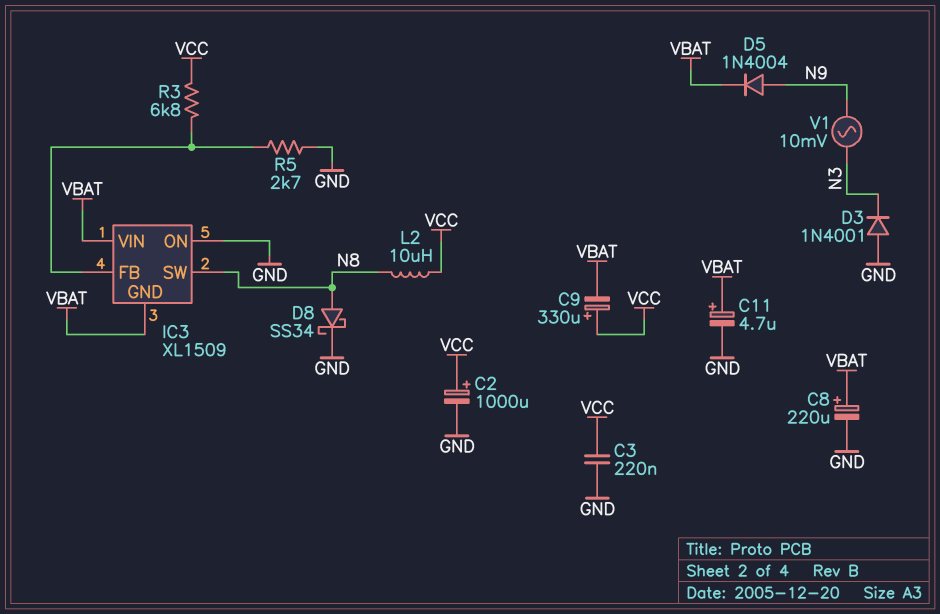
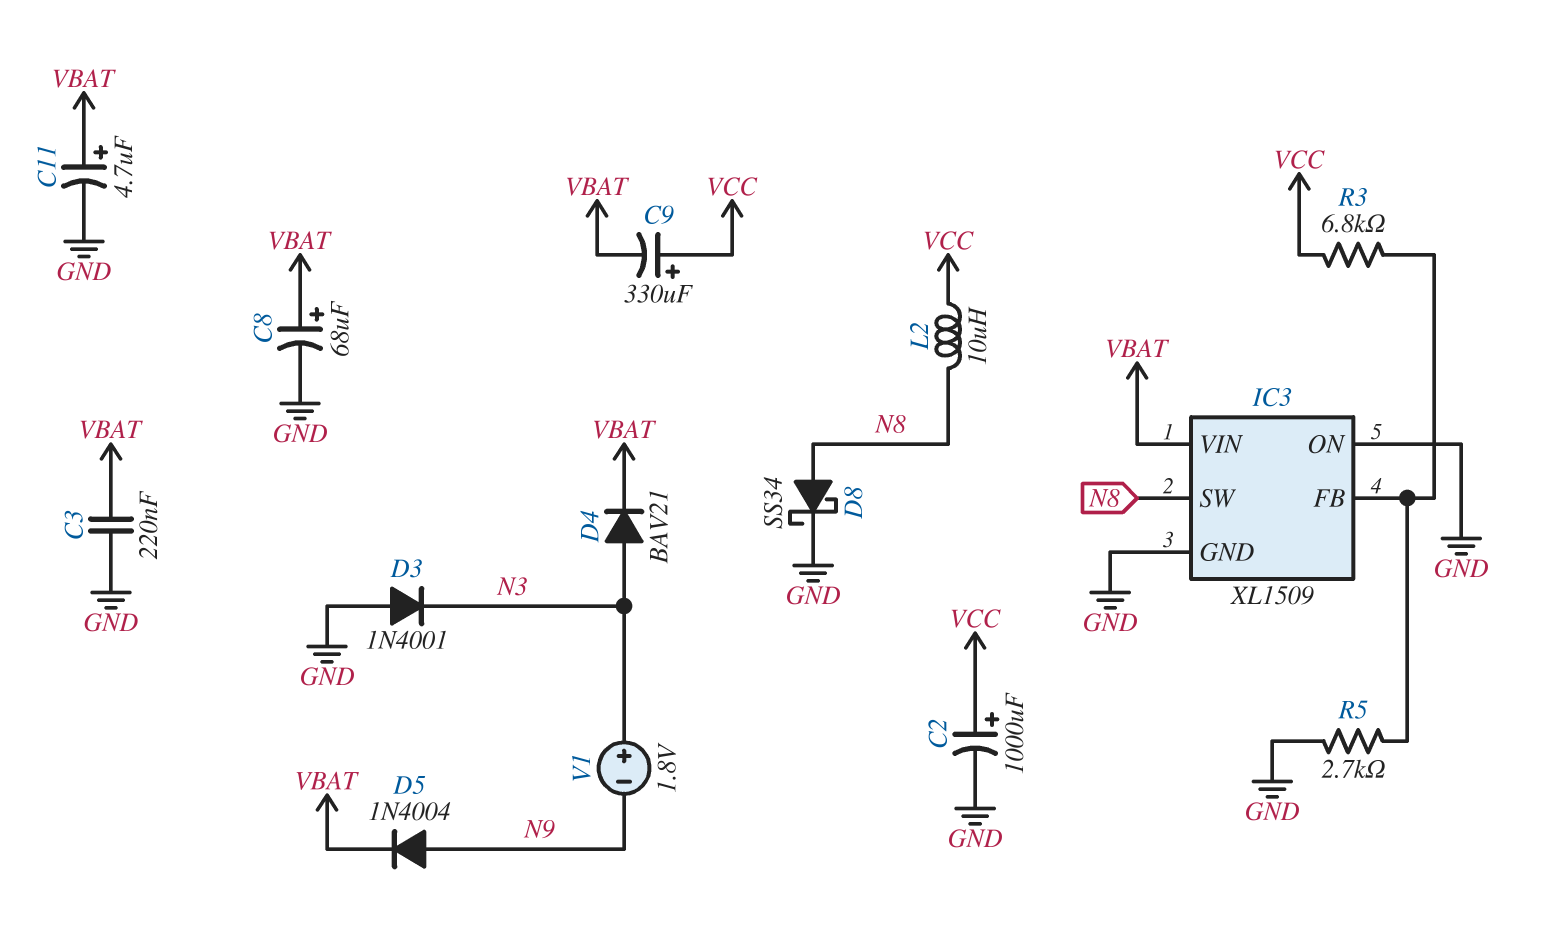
C3: 220nF (GND, VCC) -> 220nF (GND, VBAT)
C8: 220uF (plus VBAT, minus GND) -> 68uF (plus VBAT, minus GND)
D4: none -> diode BAV21 (A N3, K VBAT)
IC3 pin GND: VBAT -> GND
V1: AC 10mV (N3, N9) -> 1.8V (plus N3, minus N9)

